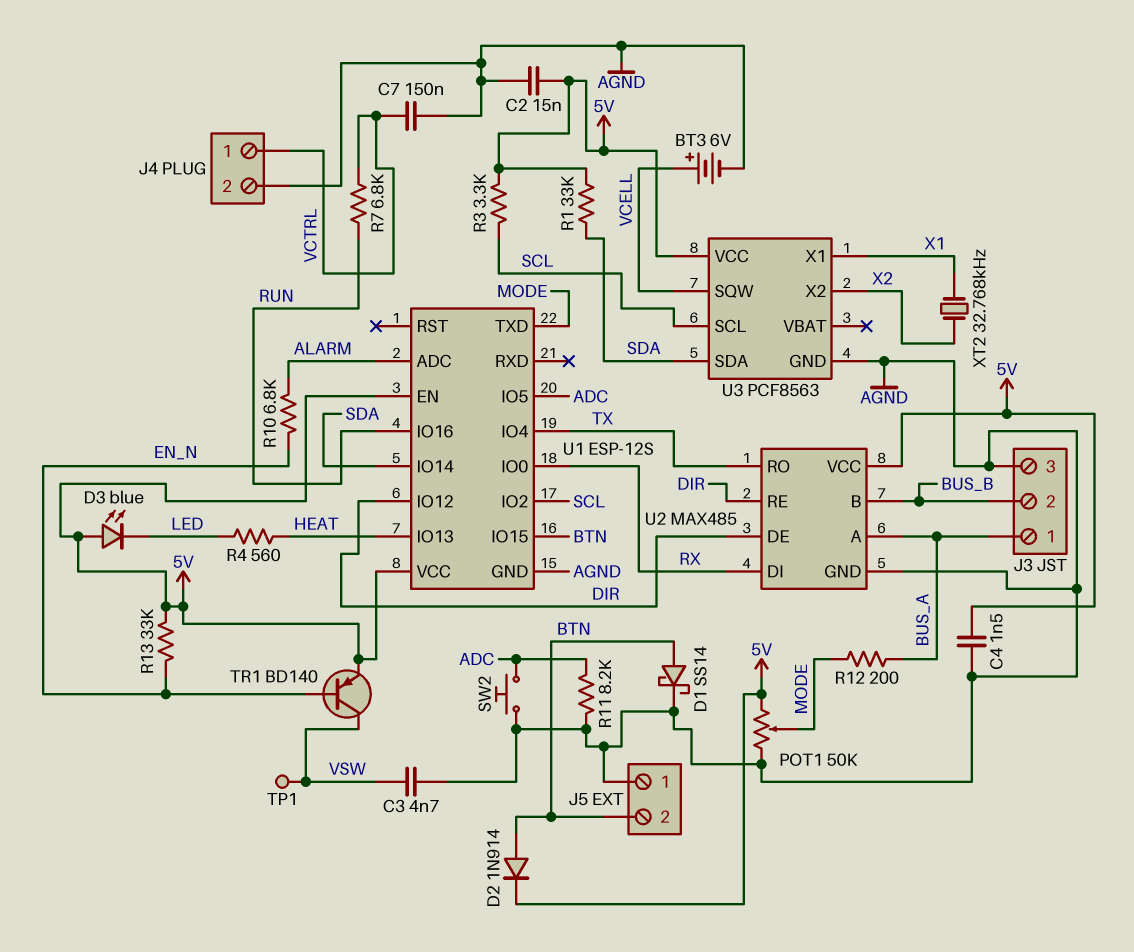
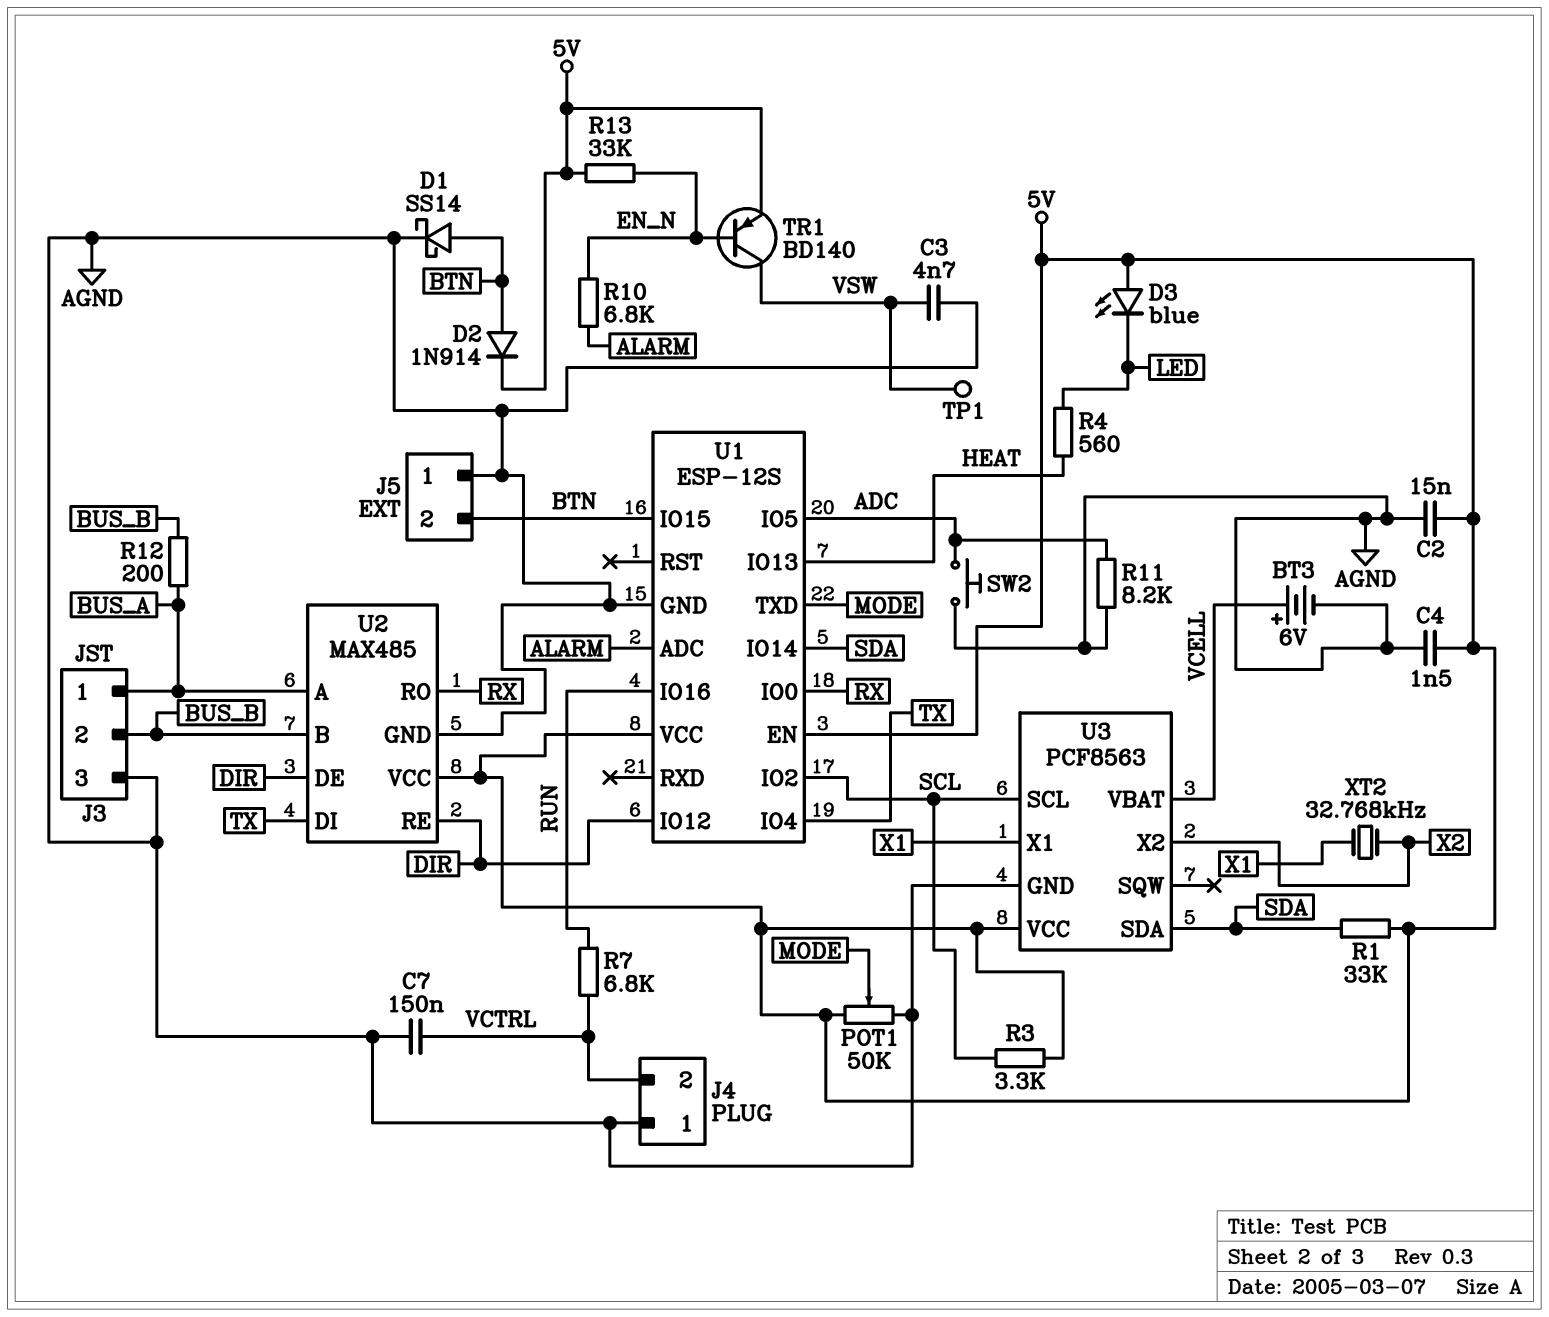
J4 pin 1: VCTRL -> AGND
J4 pin 2: AGND -> VCTRL
R12: 200 (BUS_A, MODE) -> 200 (BUS_A, BUS_B)
U2 pin DI: RX -> TX
U2 pin RO: TX -> RX
U3 pin SQW: VCELL -> none
U3 pin VBAT: none -> VCELL

